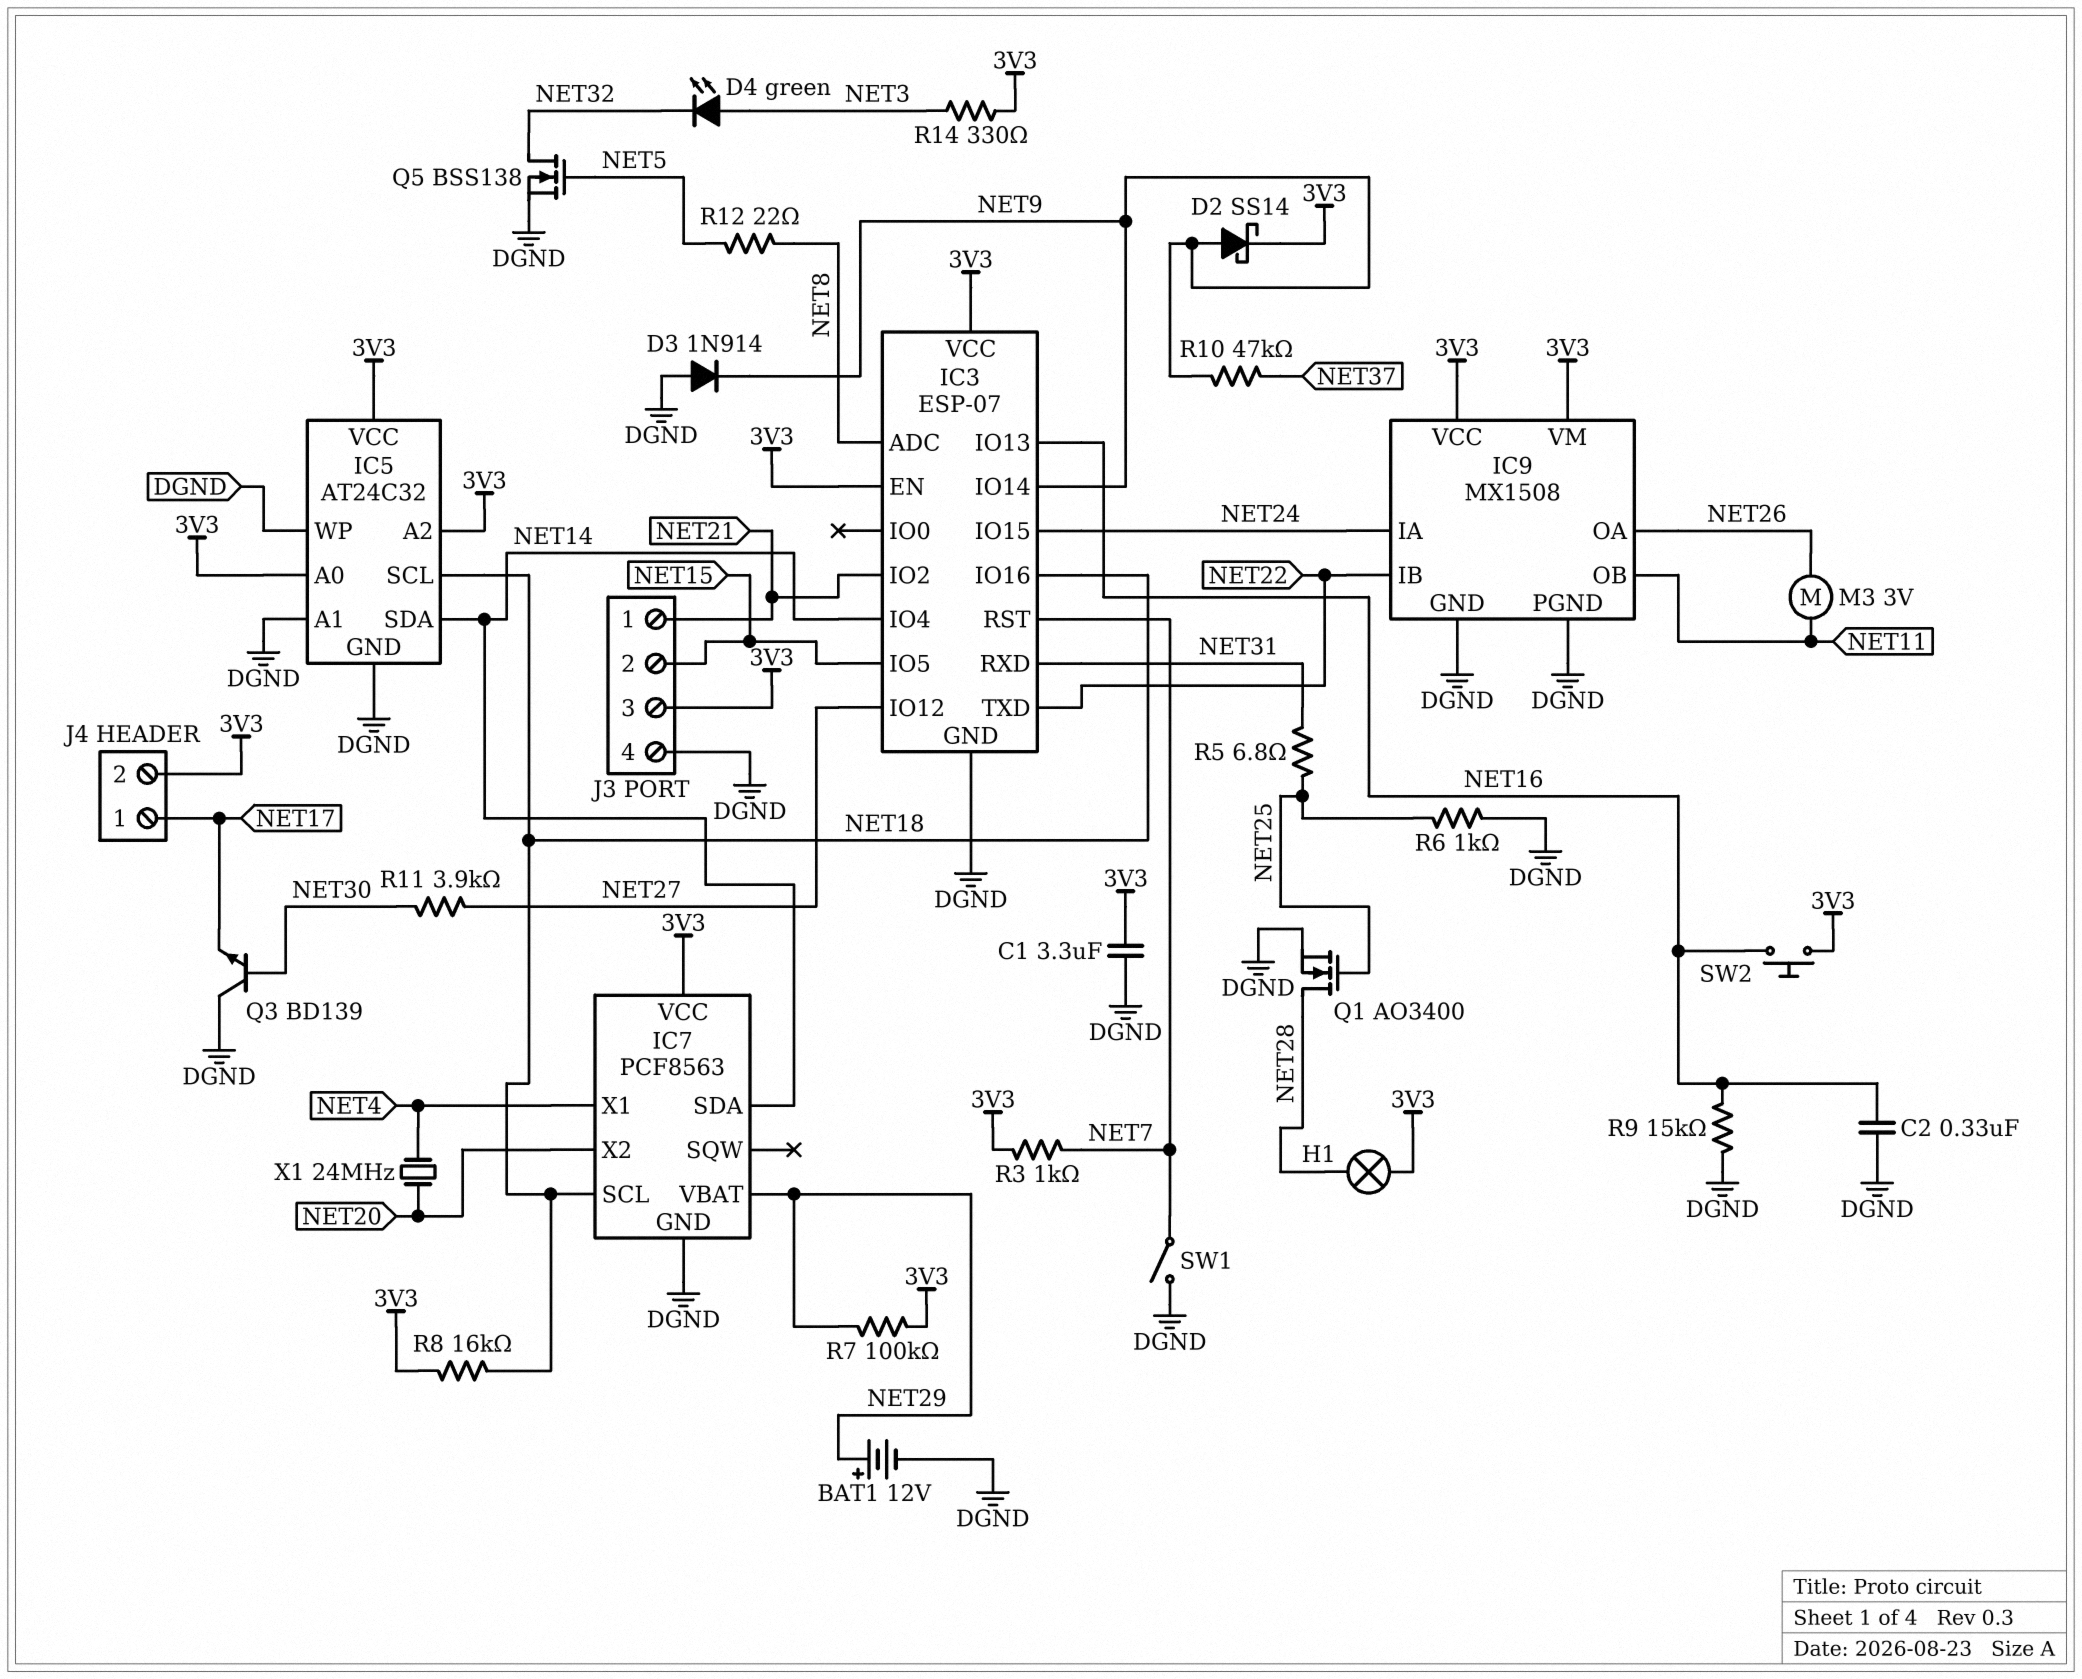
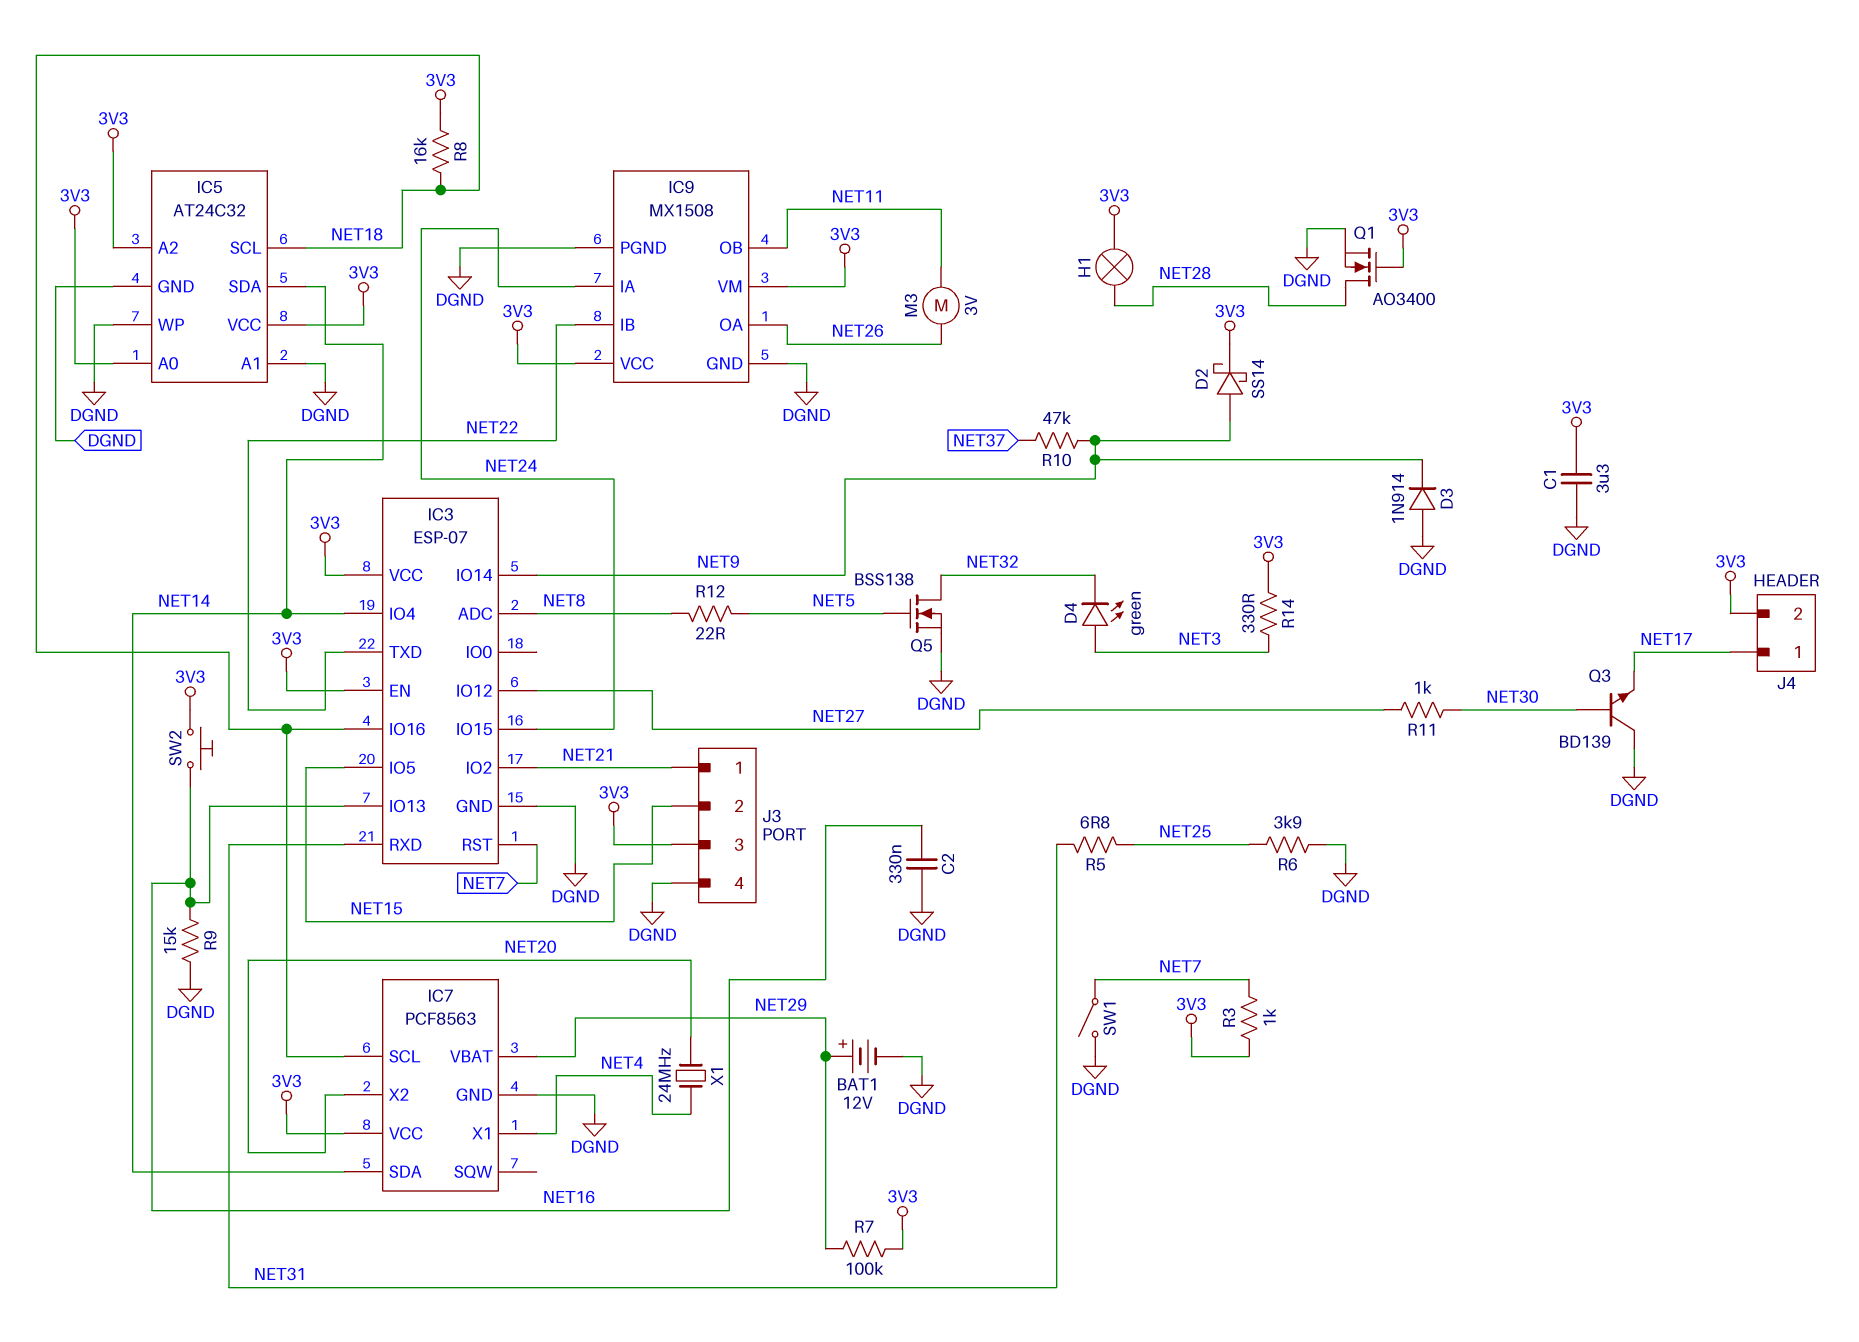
Q1: NMOS AO3400 (G NET25, D NET28, S DGND) -> NMOS AO3400 (G 3V3, D NET28, S DGND)
R6: 1k (DGND, NET25) -> 3.9k (DGND, NET25)
R11: 3.9k (NET27, NET30) -> 1k (NET27, NET30)

